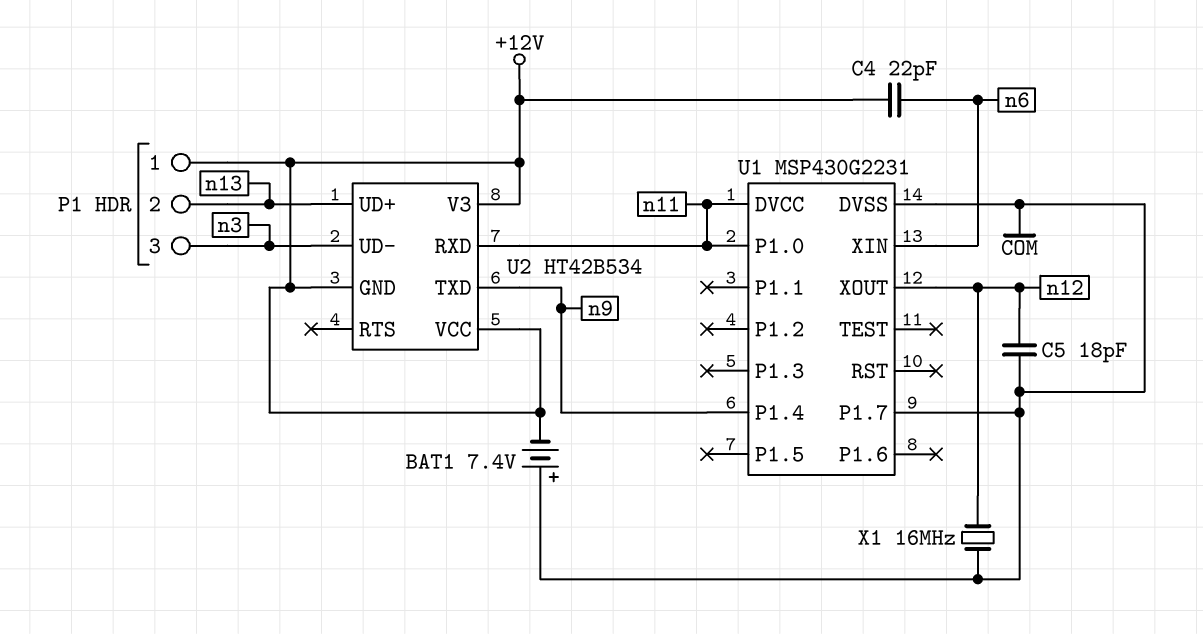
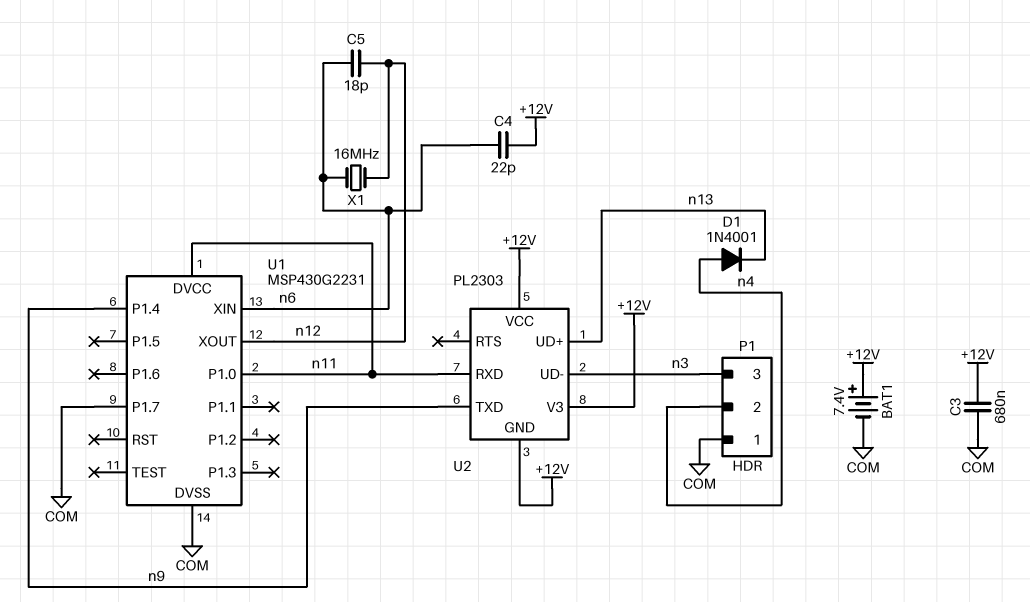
BAT1: 7.4V (plus COM, minus +12V) -> 7.4V (plus +12V, minus COM)
C3: none -> 680nF (+12V, COM)
C5: 18pF (COM, n12) -> 18pF (n6, n12)
D1: none -> diode 1N4001 (A n4, K n13)
P1 pin 1: +12V -> COM
P1 pin 2: n13 -> n4
U2: HT42B534 -> PL2303
X1: 16MHz (COM, n12) -> 16MHz (n6, n12)

